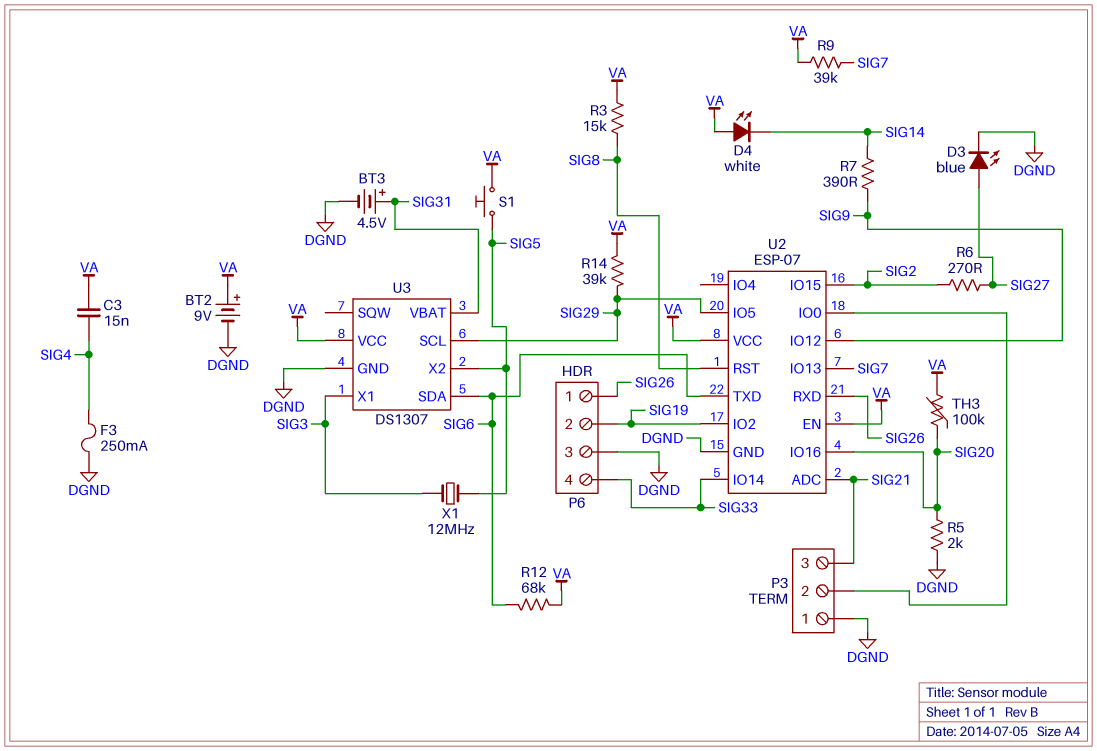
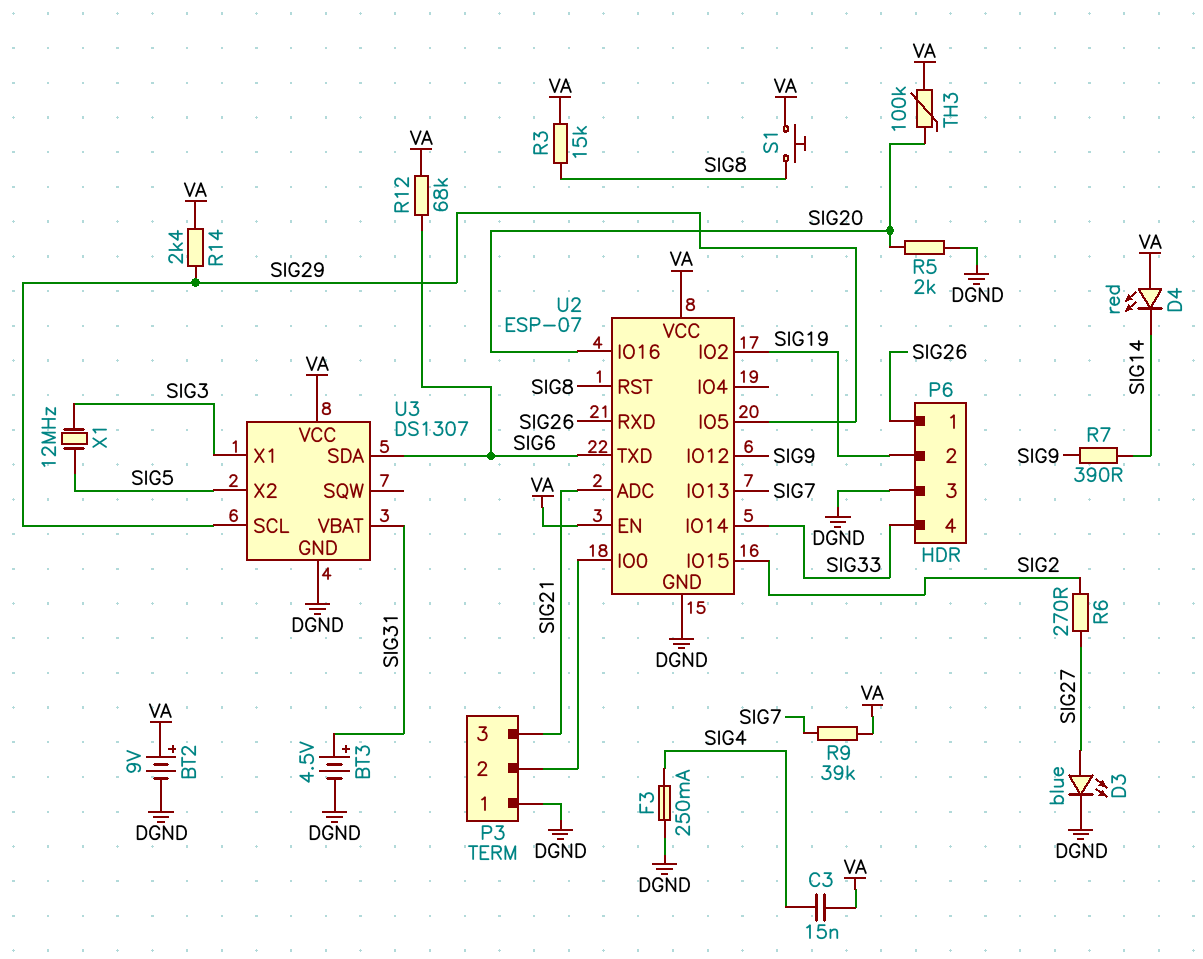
D4: LED white (A VA, K SIG14) -> LED red (A VA, K SIG14)
R14: 39k (SIG29, VA) -> 2.4k (SIG29, VA)
S1: button (SIG5, VA) -> button (SIG8, VA)

